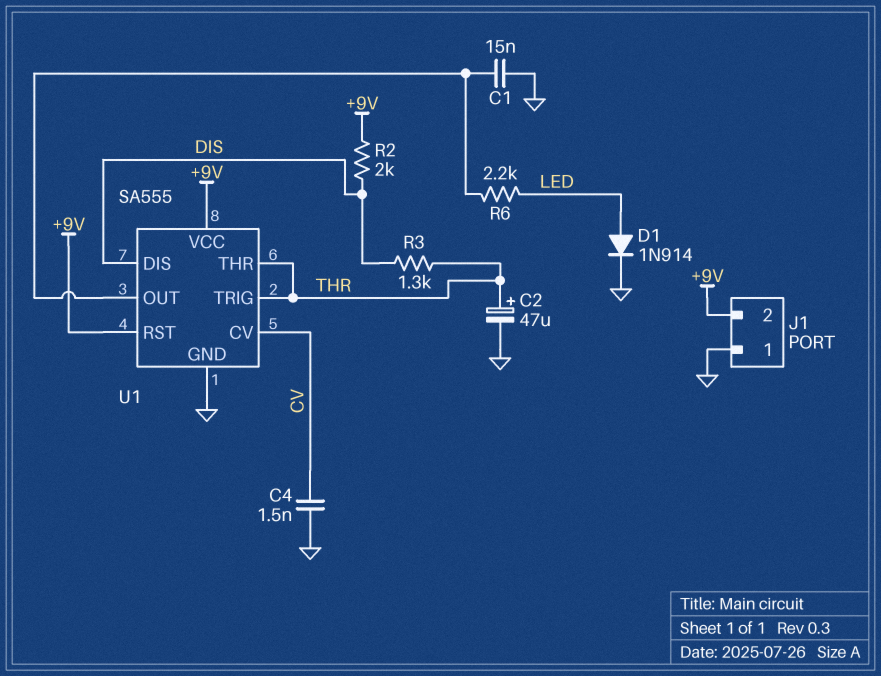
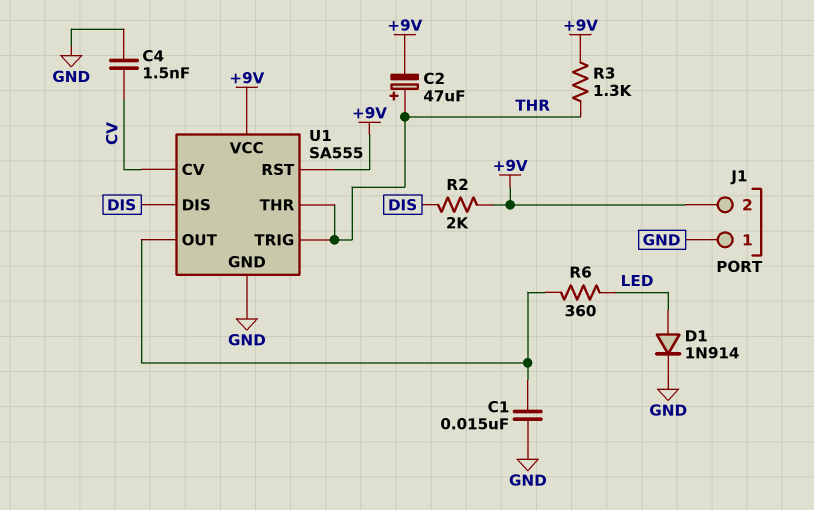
C2: 47uF (plus THR, minus GND) -> 47uF (plus THR, minus +9V)
R3: 1.3k (DIS, THR) -> 1.3k (+9V, THR)
R6: 2.2k (LED, U1/OUT) -> 360 (LED, U1/OUT)

